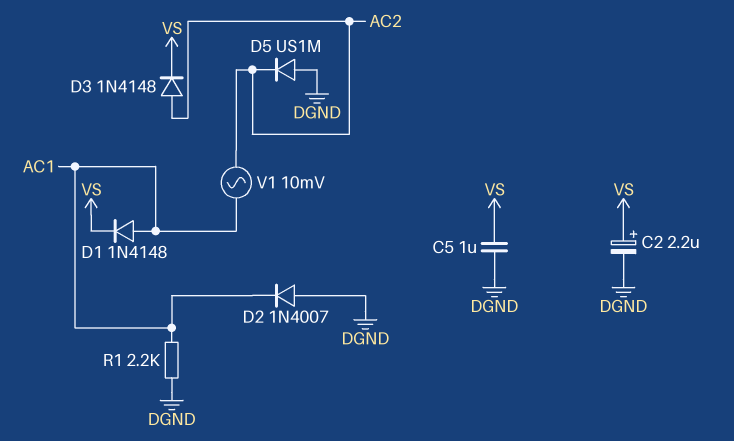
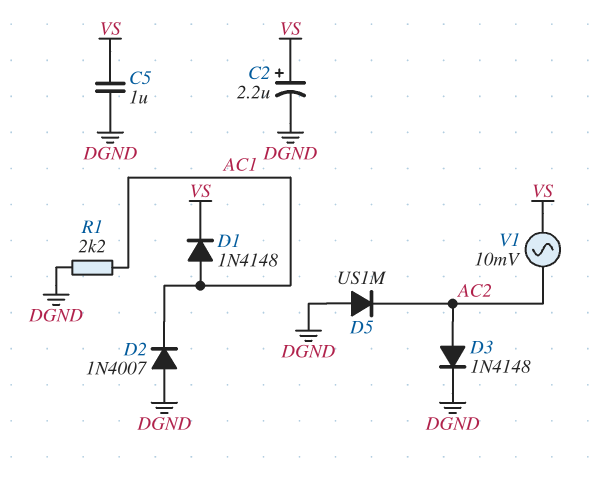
D3: diode 1N4148 (A AC2, K VS) -> diode 1N4148 (A AC2, K DGND)
V1: AC 10mV (AC1, AC2) -> AC 10mV (AC2, VS)

